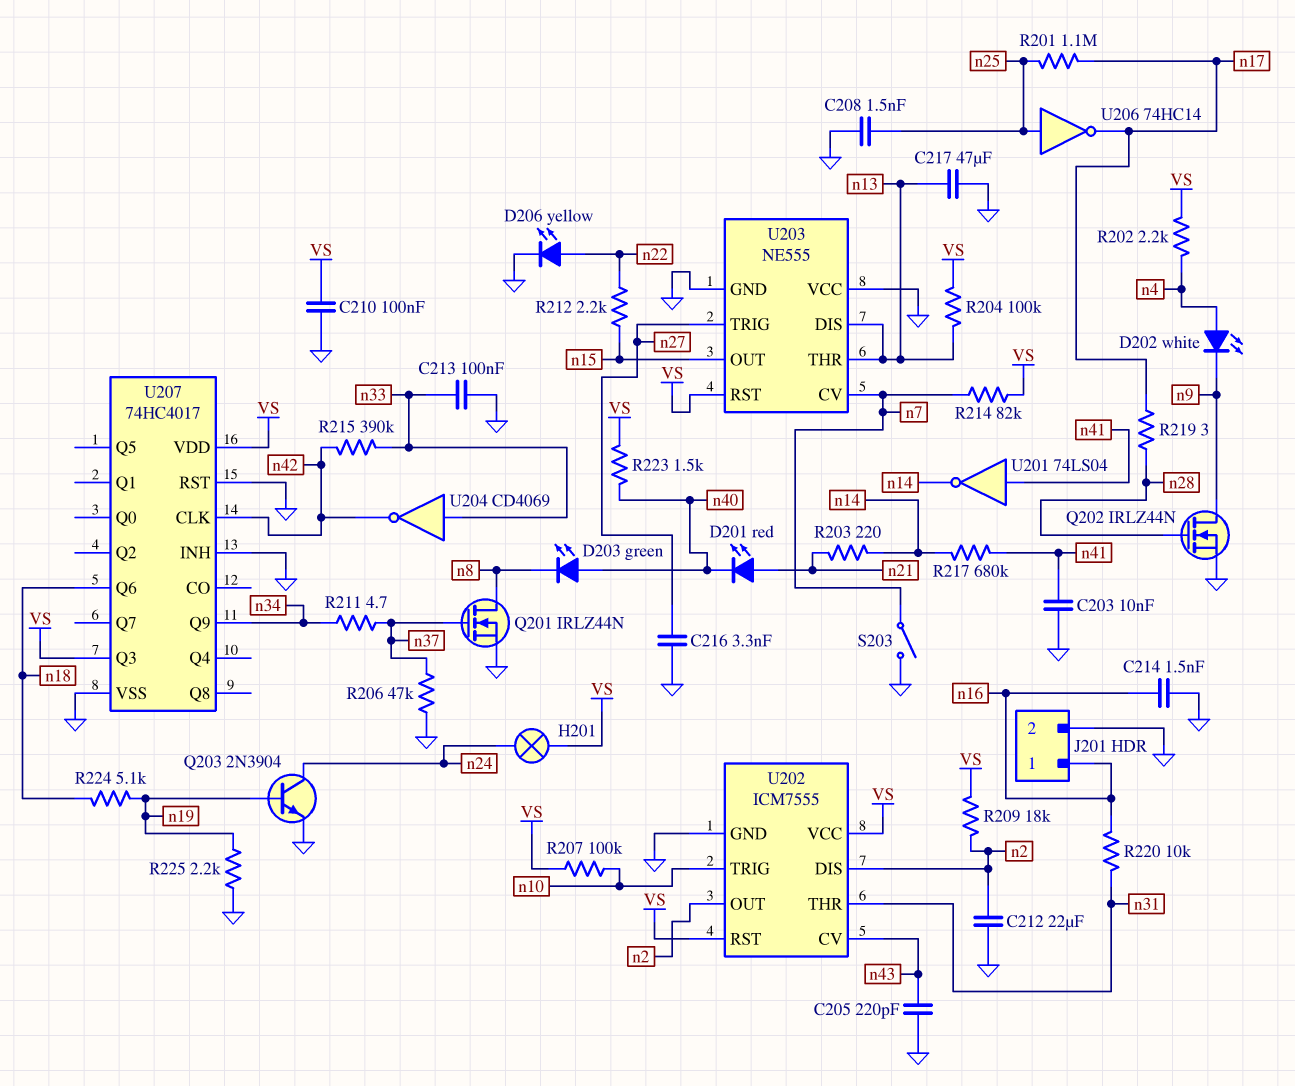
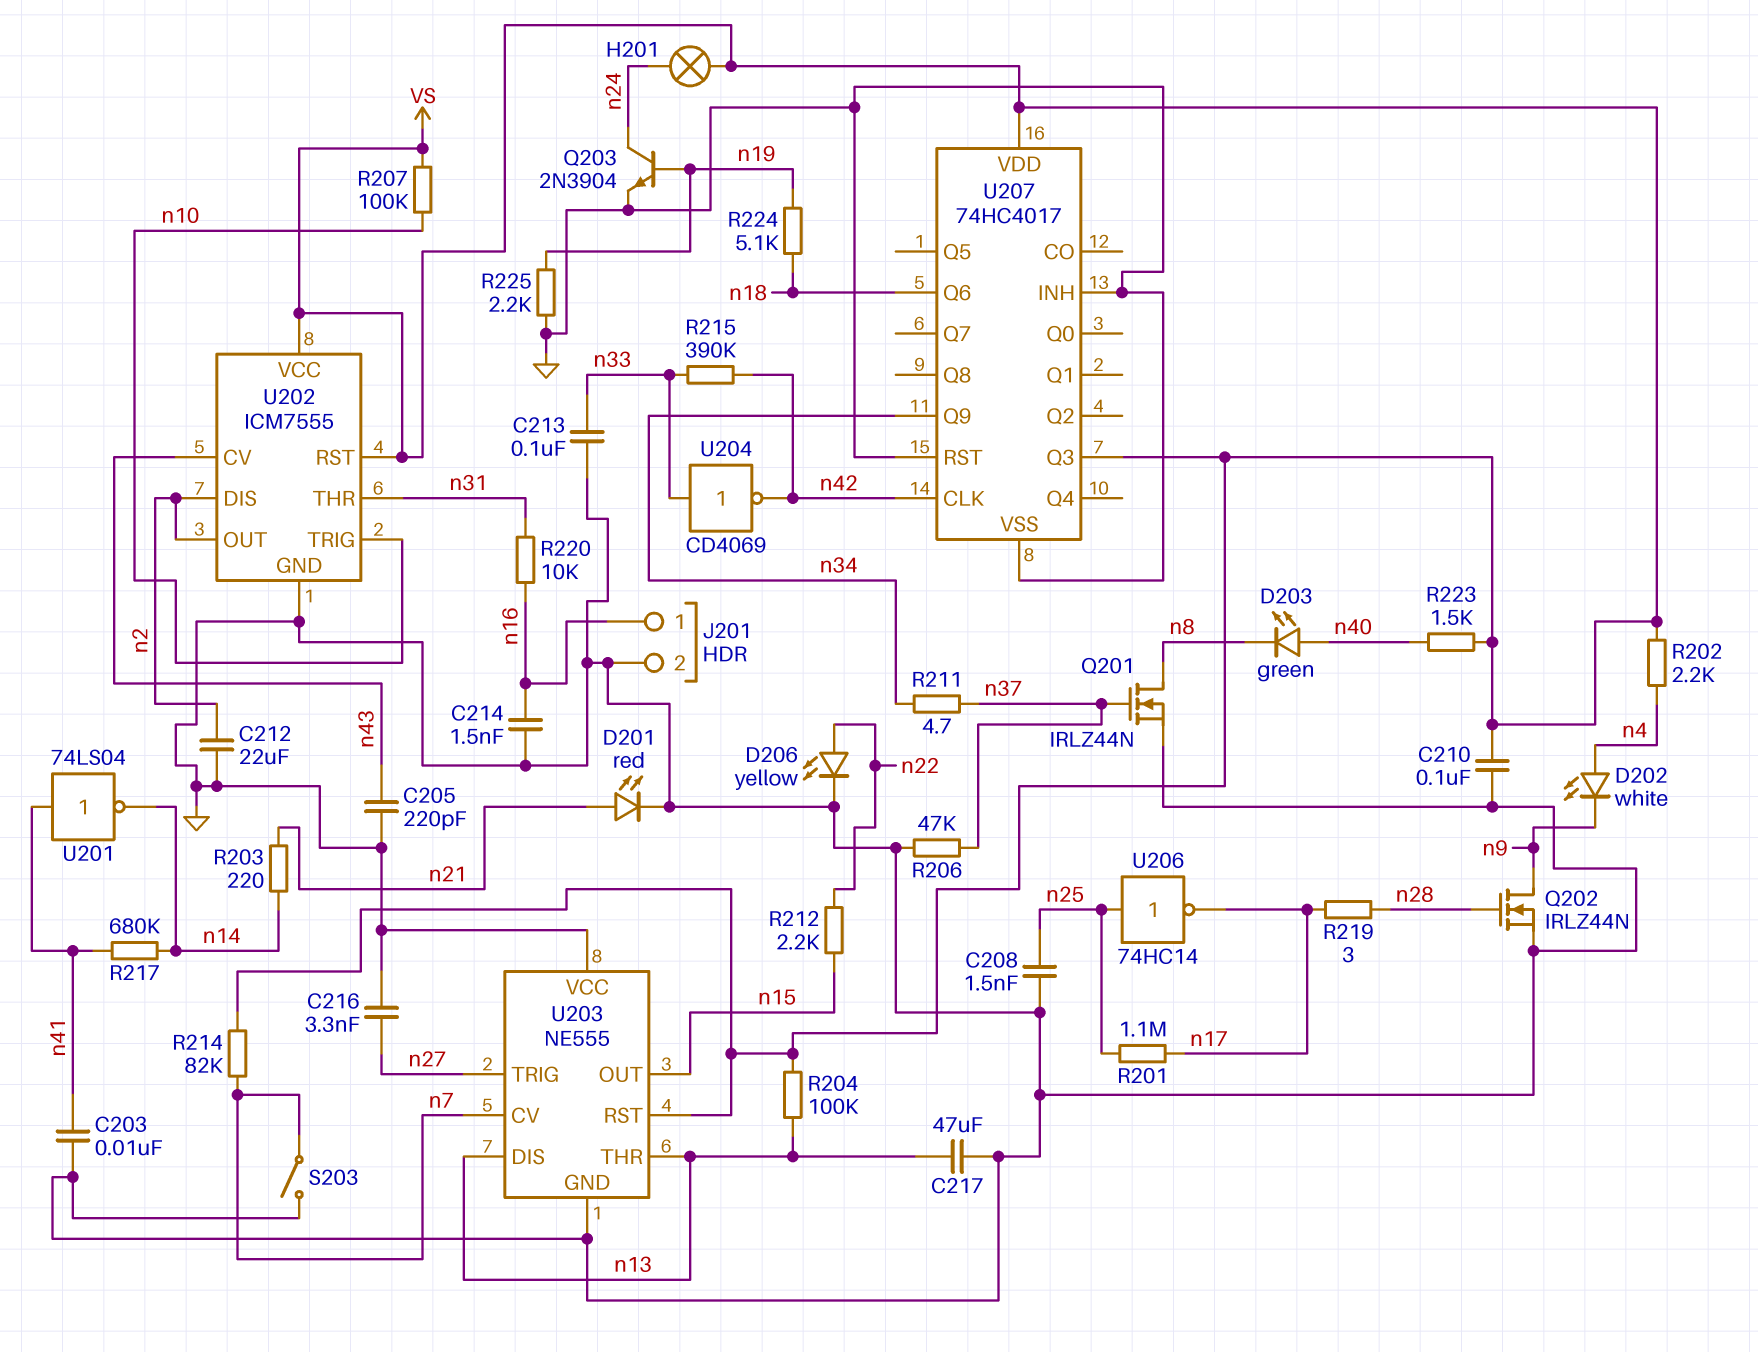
D201: LED red (A n21, K n40) -> LED red (A n21, K GND)
R209: 18k (VS, n2) -> none

